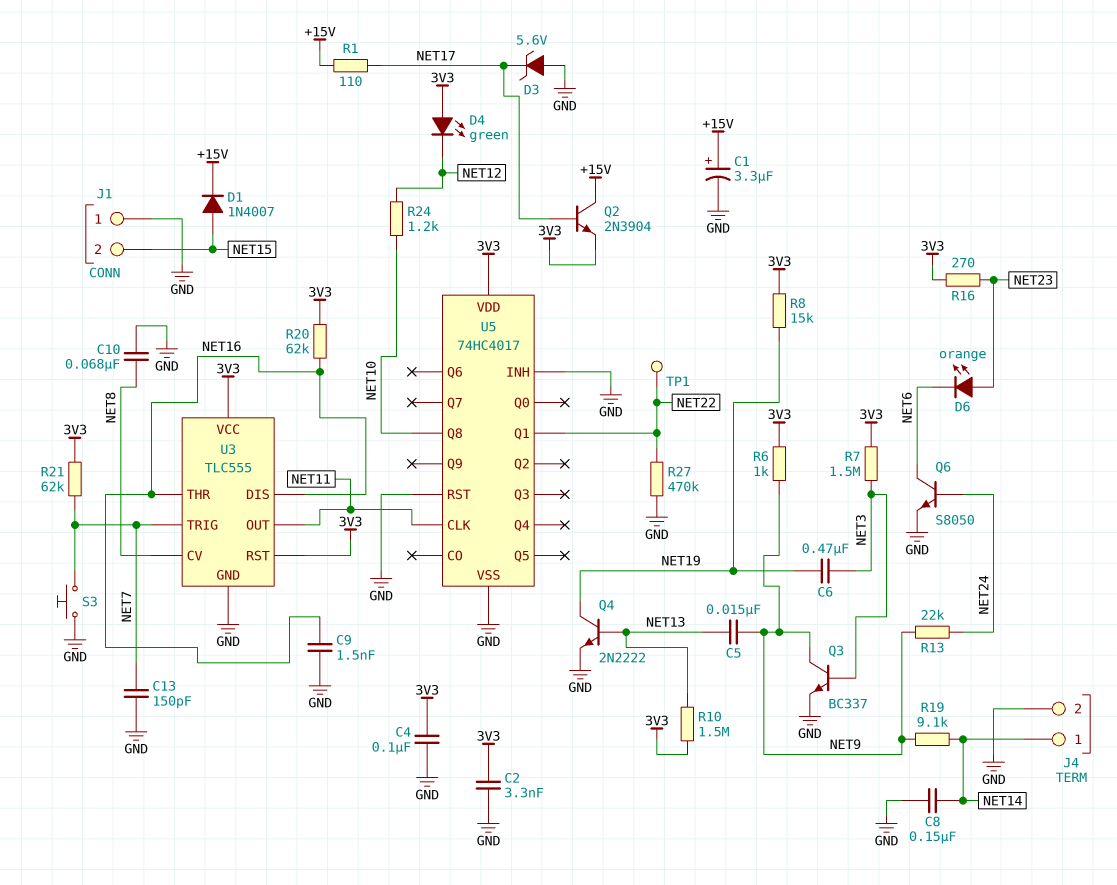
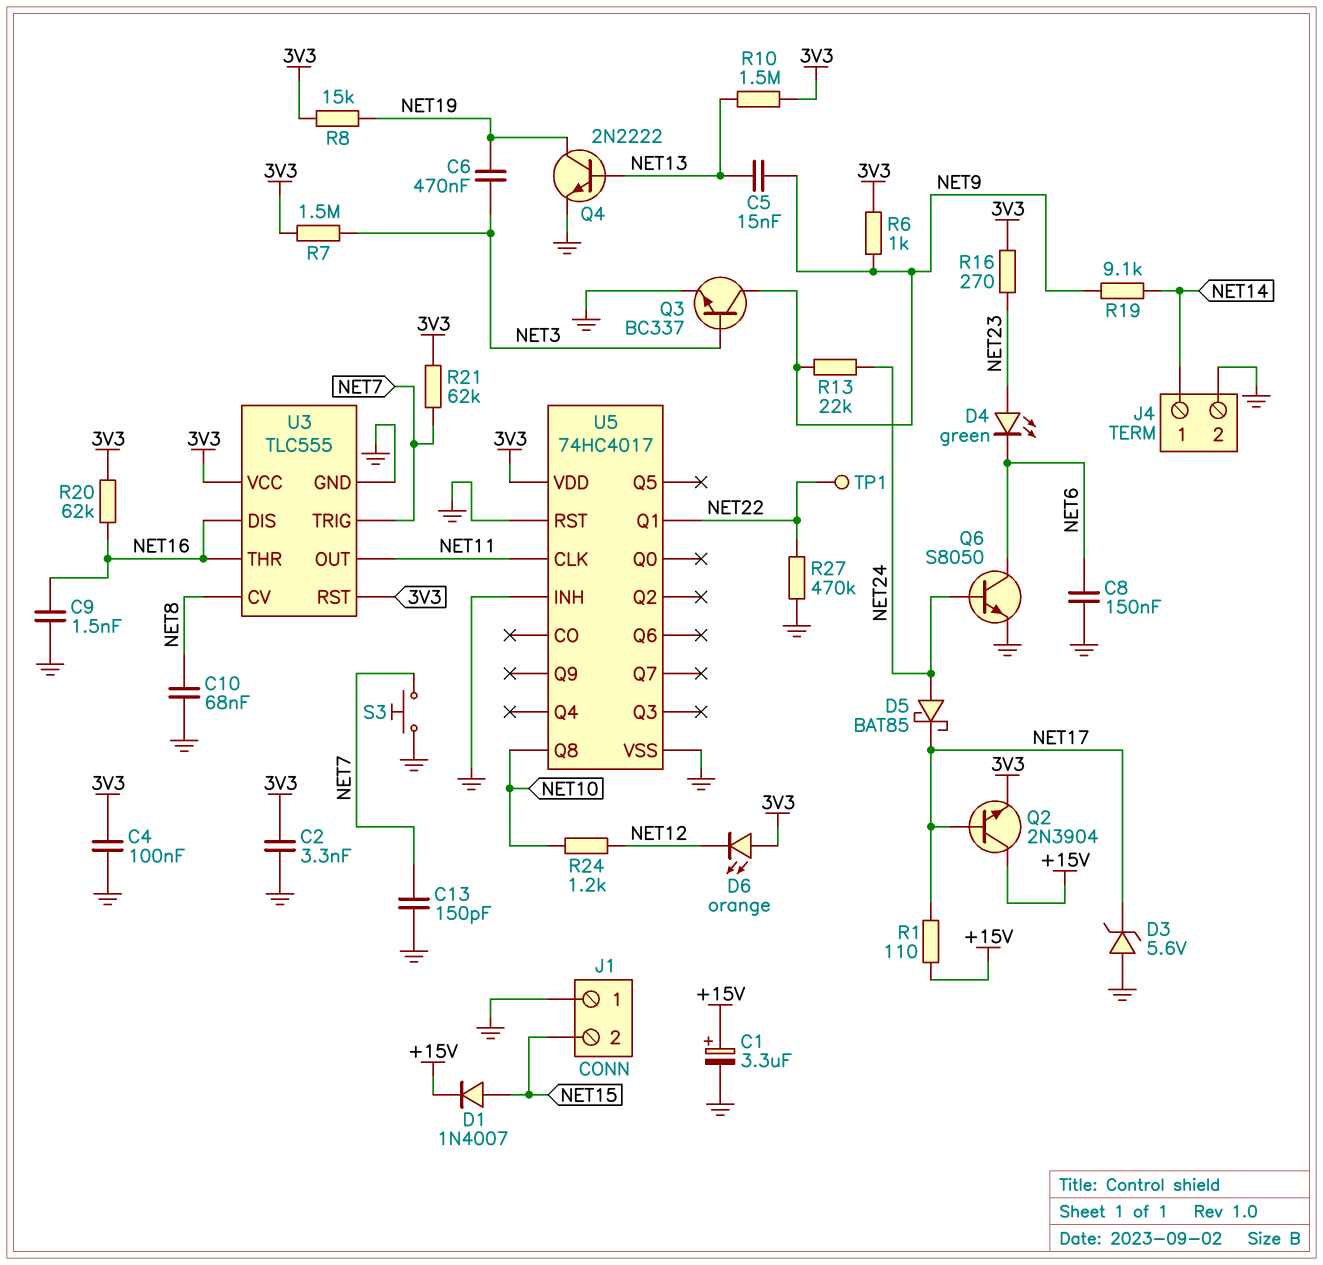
C8: 150nF (GND, NET14) -> 150nF (GND, NET6)
D4: LED green (A 3V3, K NET12) -> LED green (A NET23, K NET6)
D5: none -> schottky BAT85 (A NET24, K NET17)
D6: LED orange (A NET23, K NET6) -> LED orange (A 3V3, K NET12)

